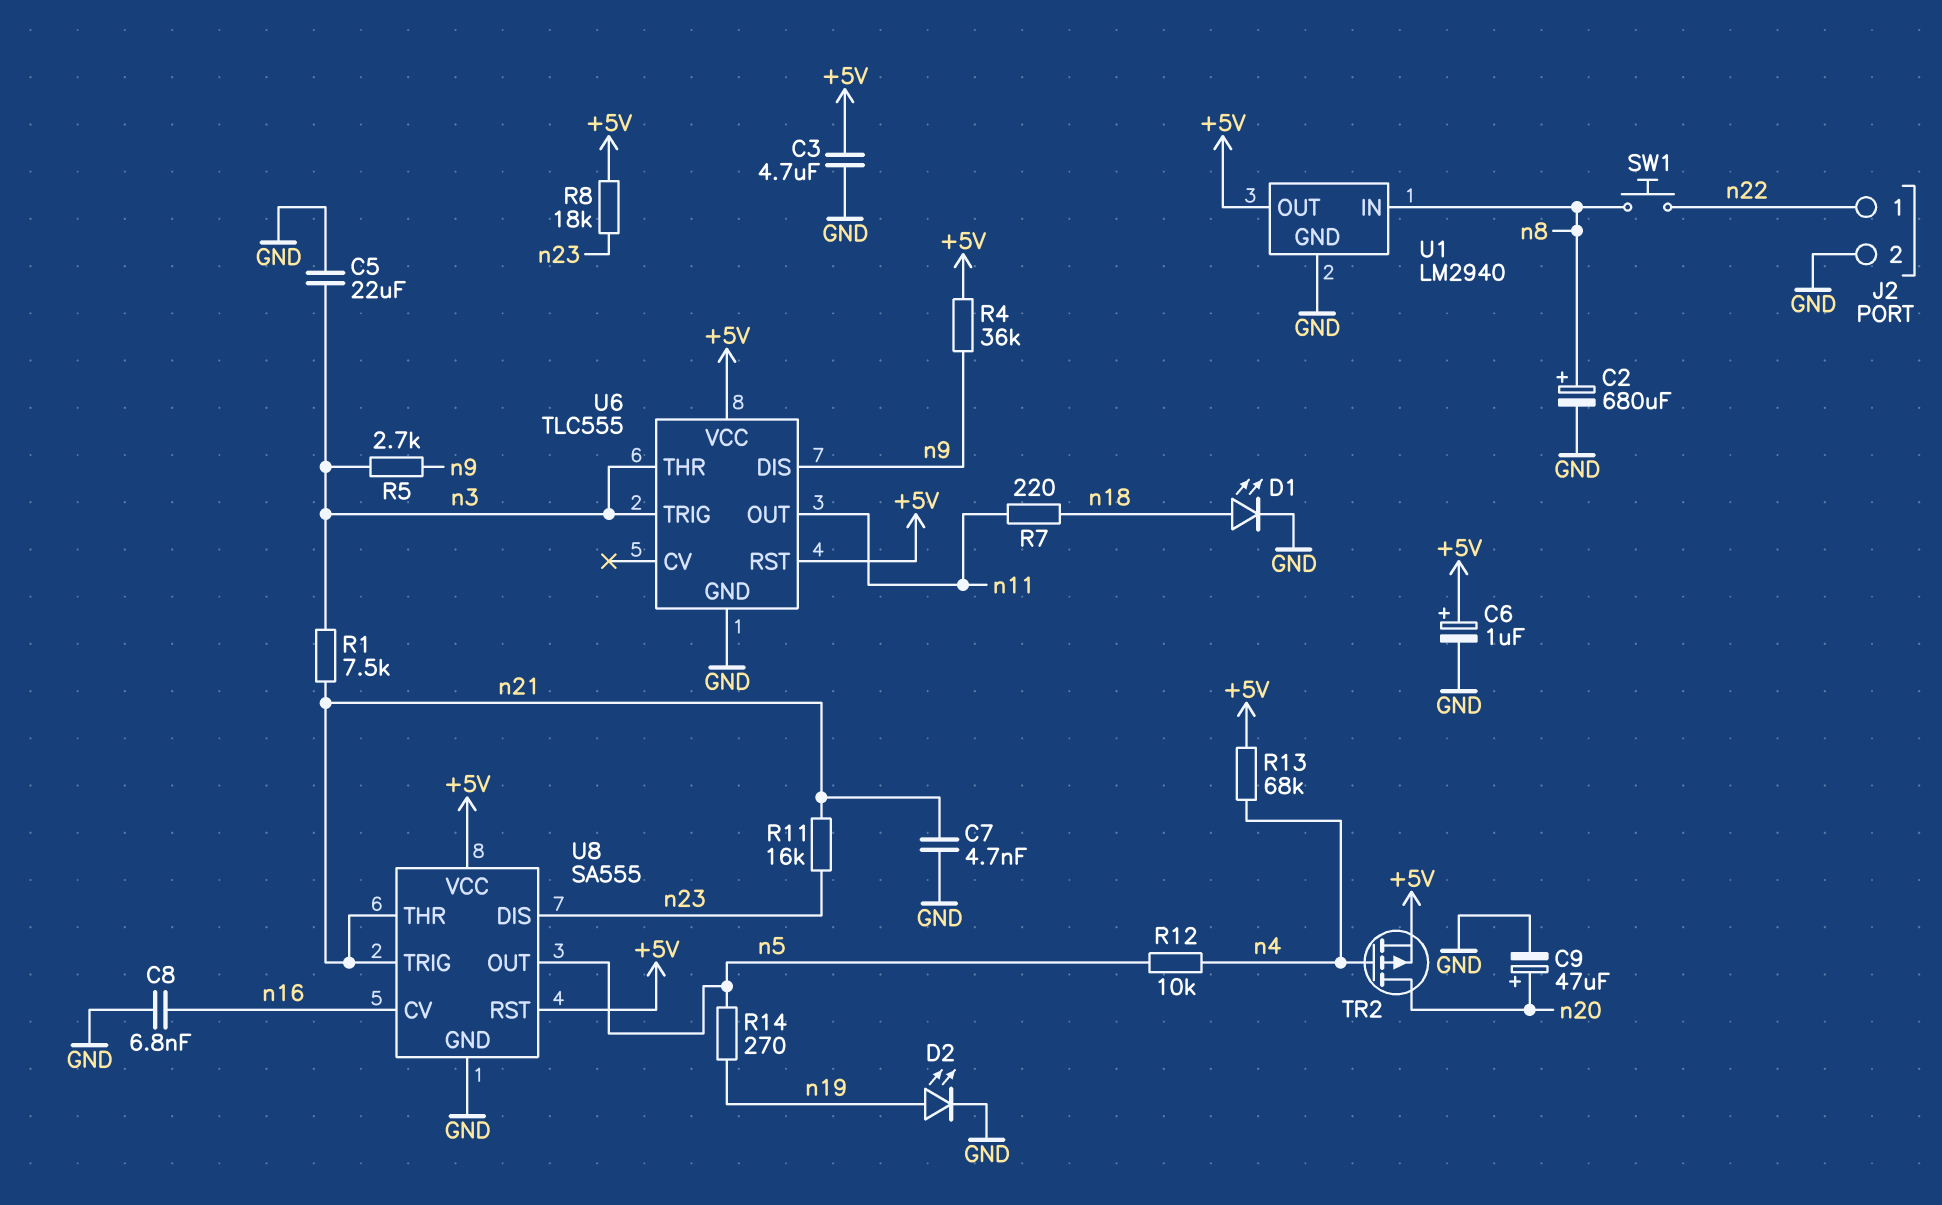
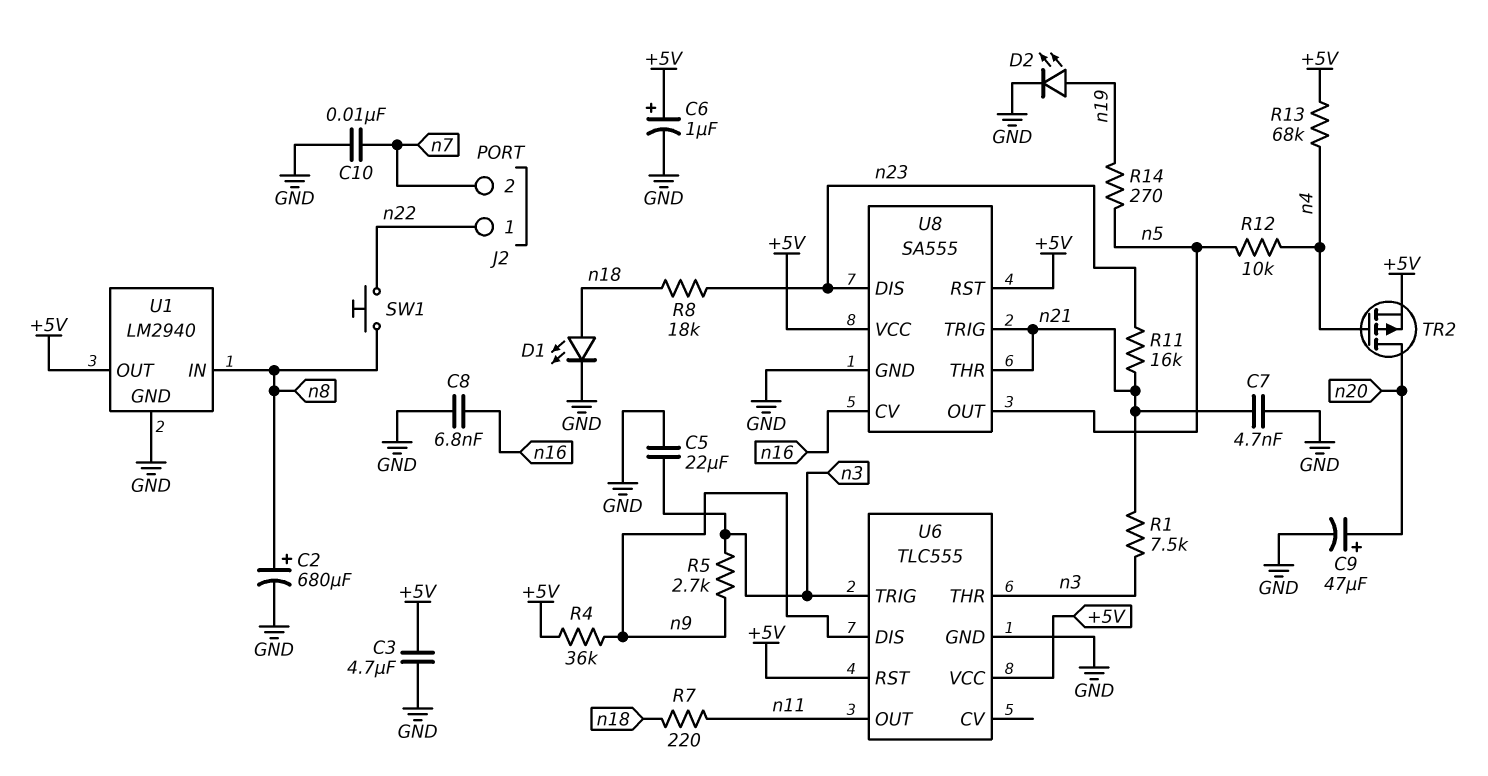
C10: none -> 10nF (GND, n7)
J2 pin 2: GND -> n7
R8: 18k (+5V, n23) -> 18k (n18, n23)

